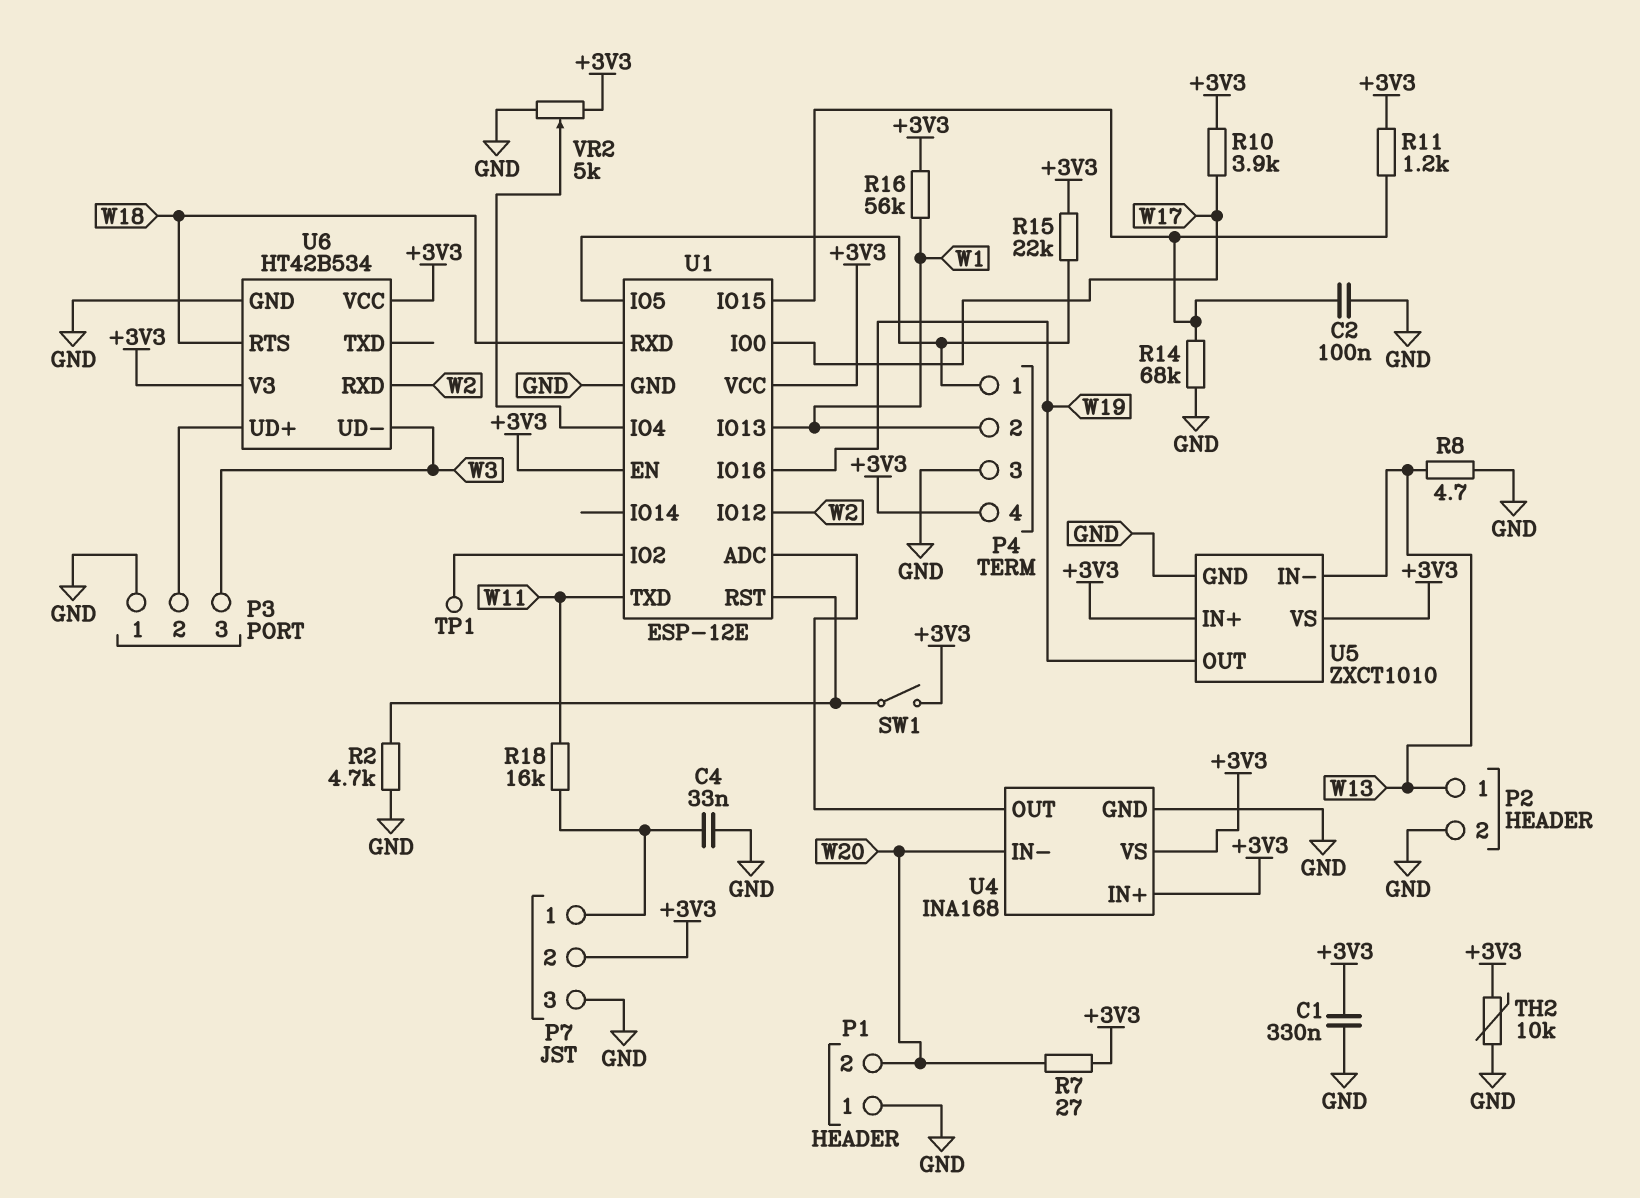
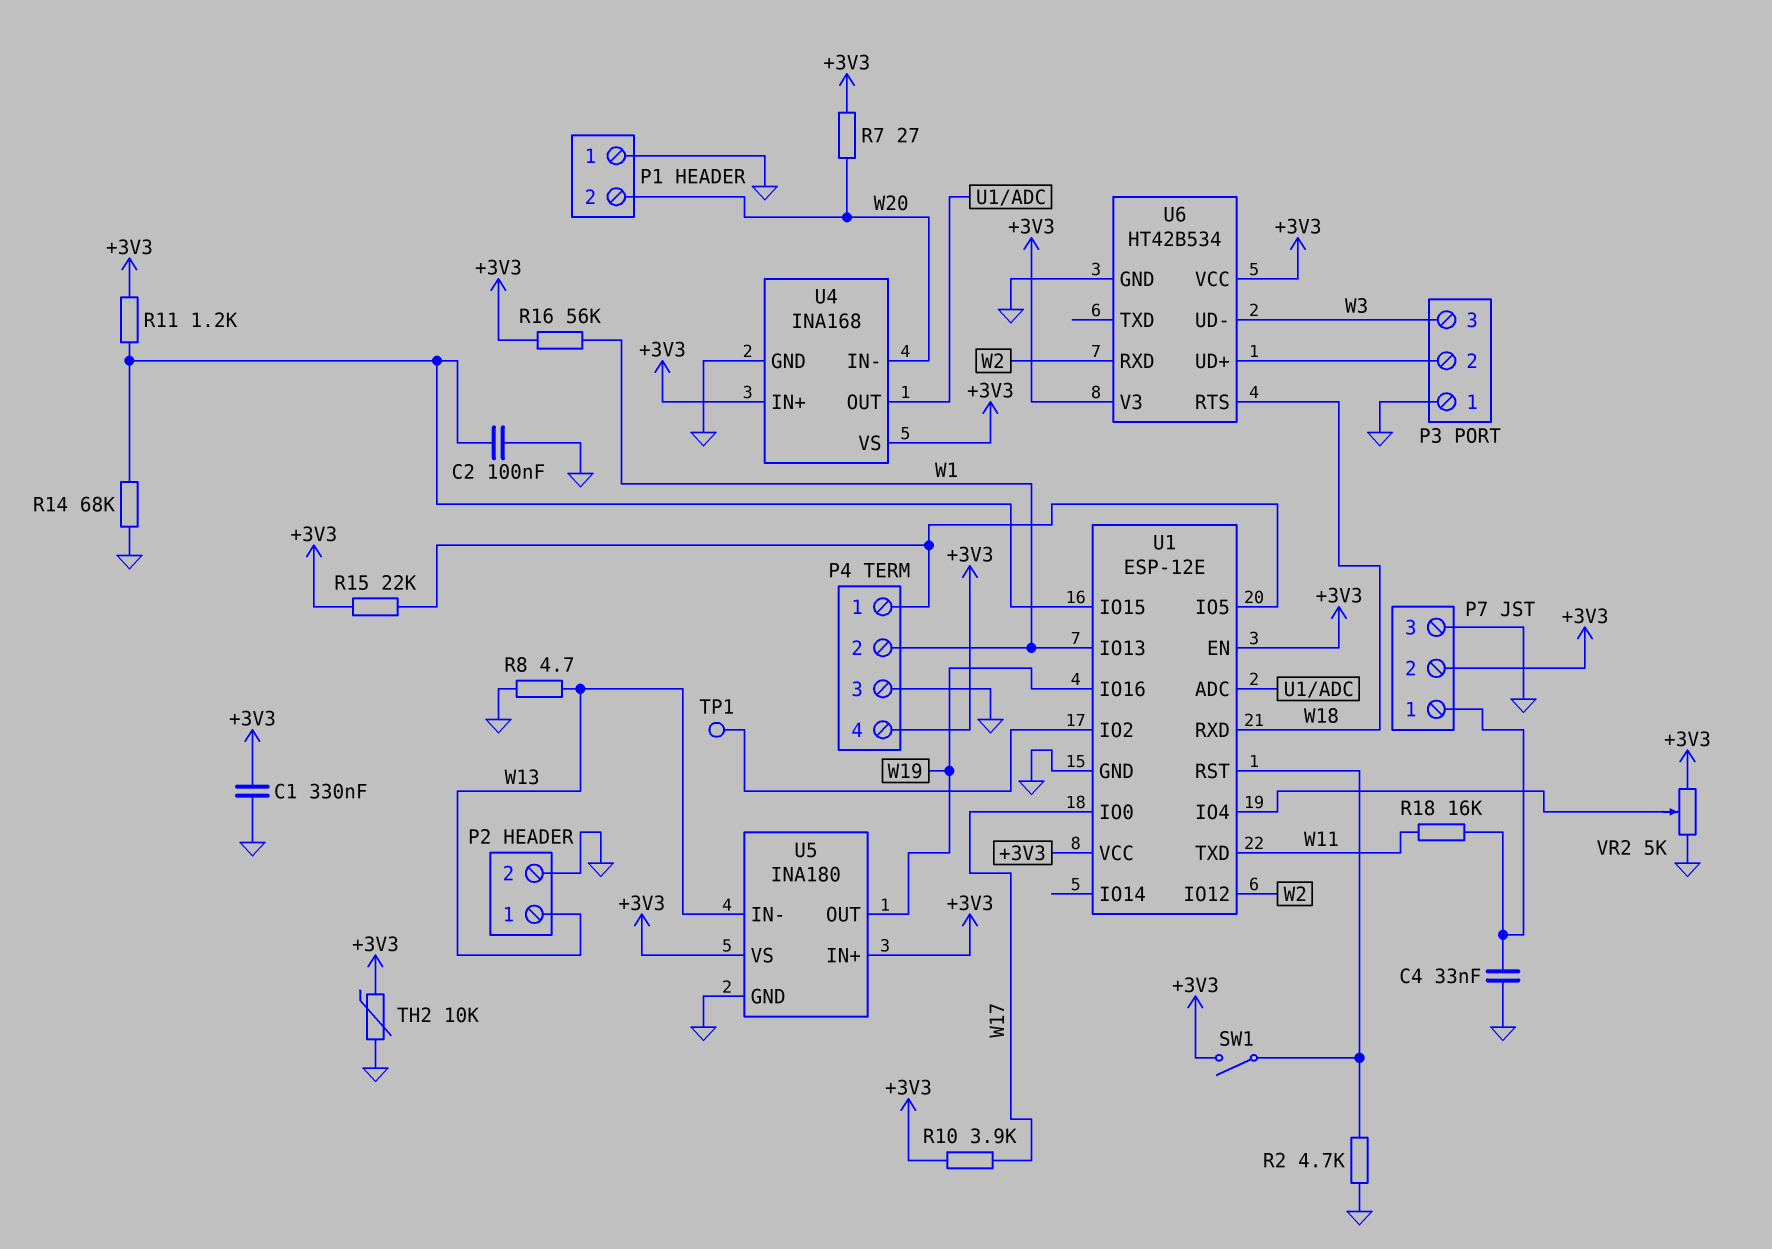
U5: ZXCT1010 -> INA180

